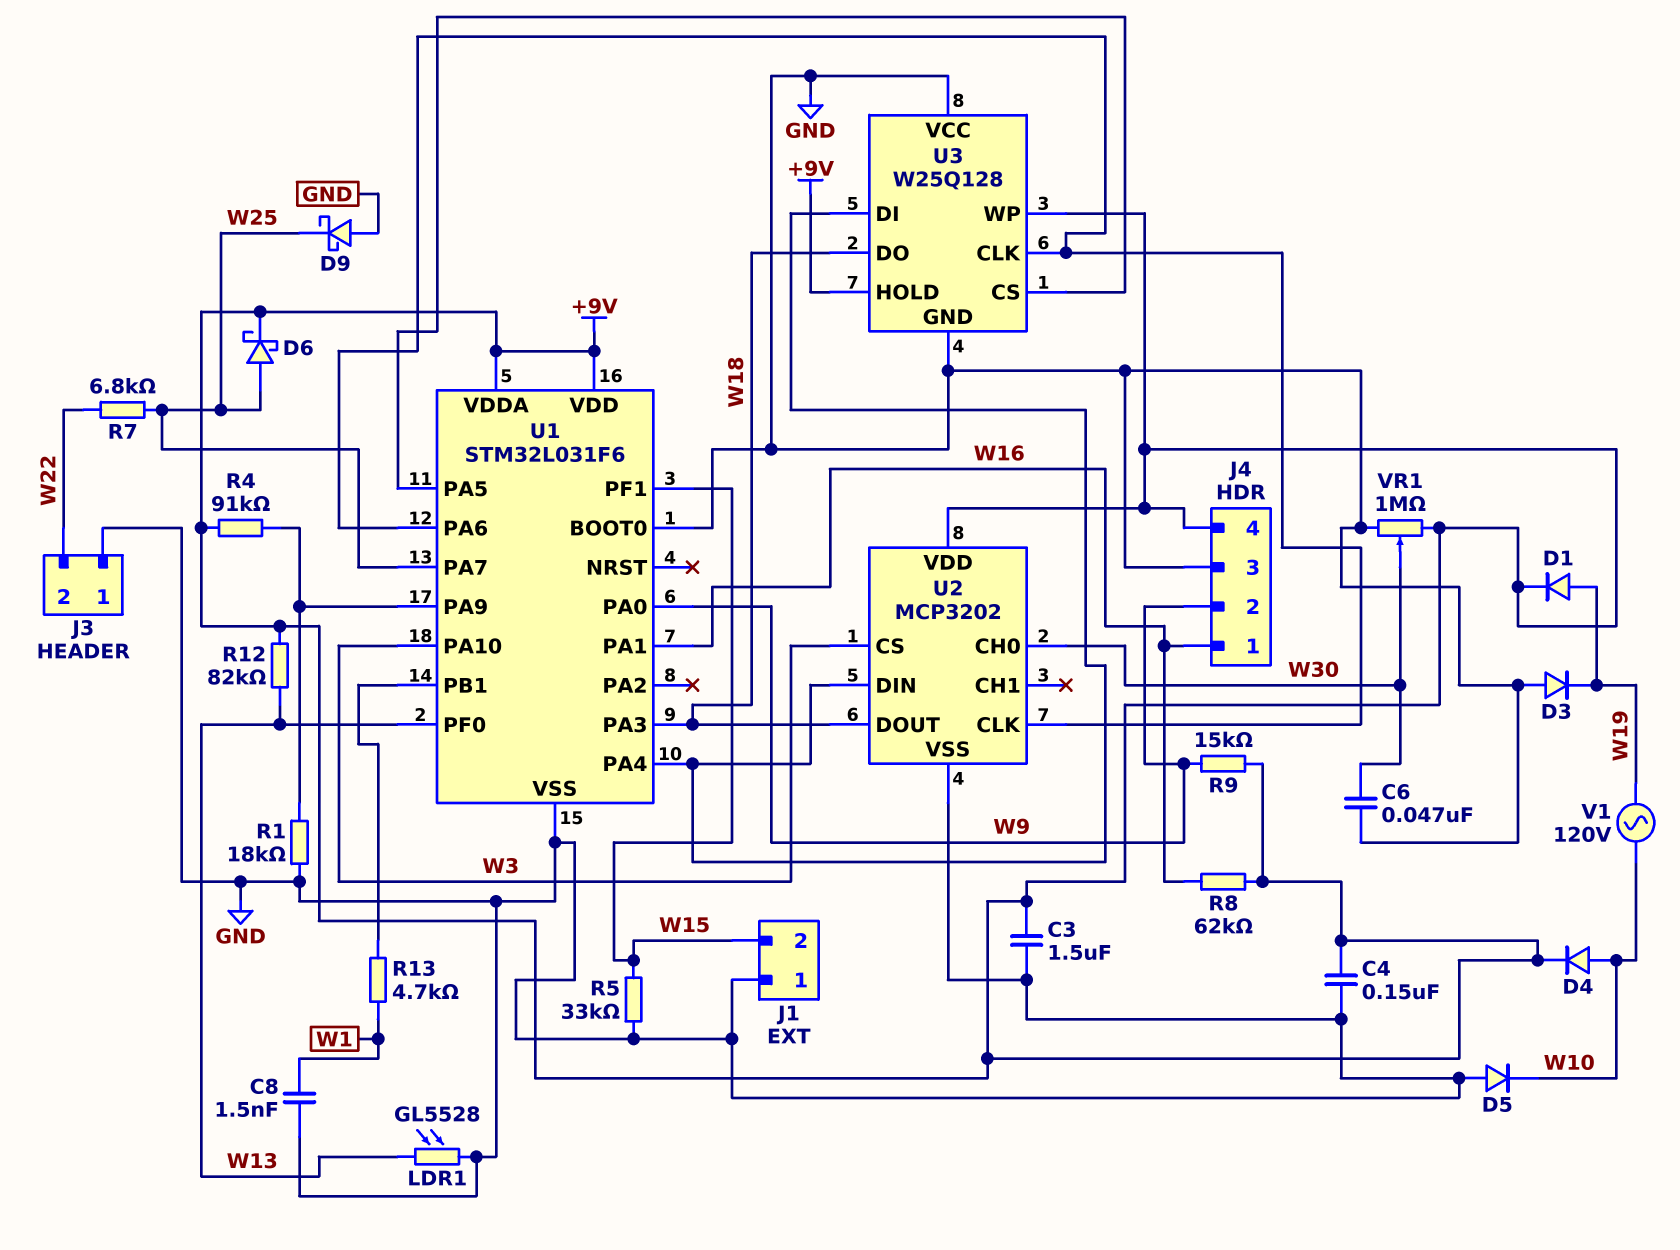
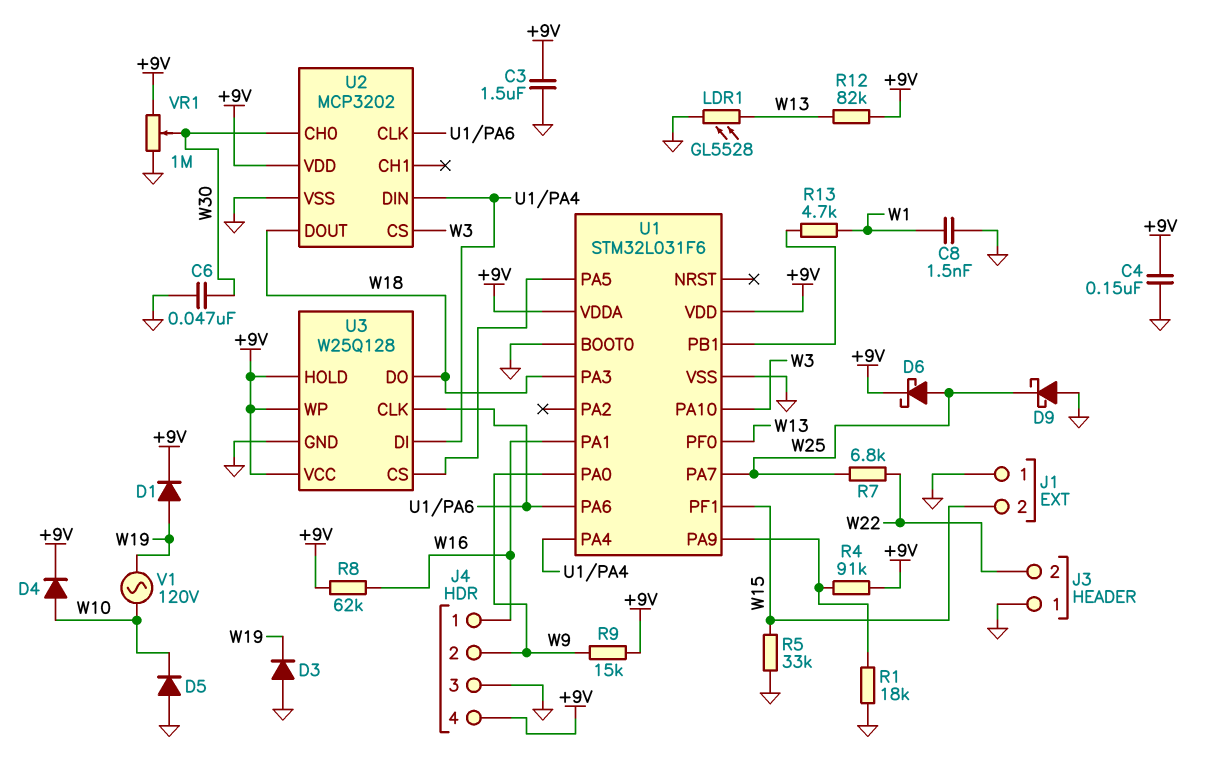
U3 pin VCC: GND -> +9V

